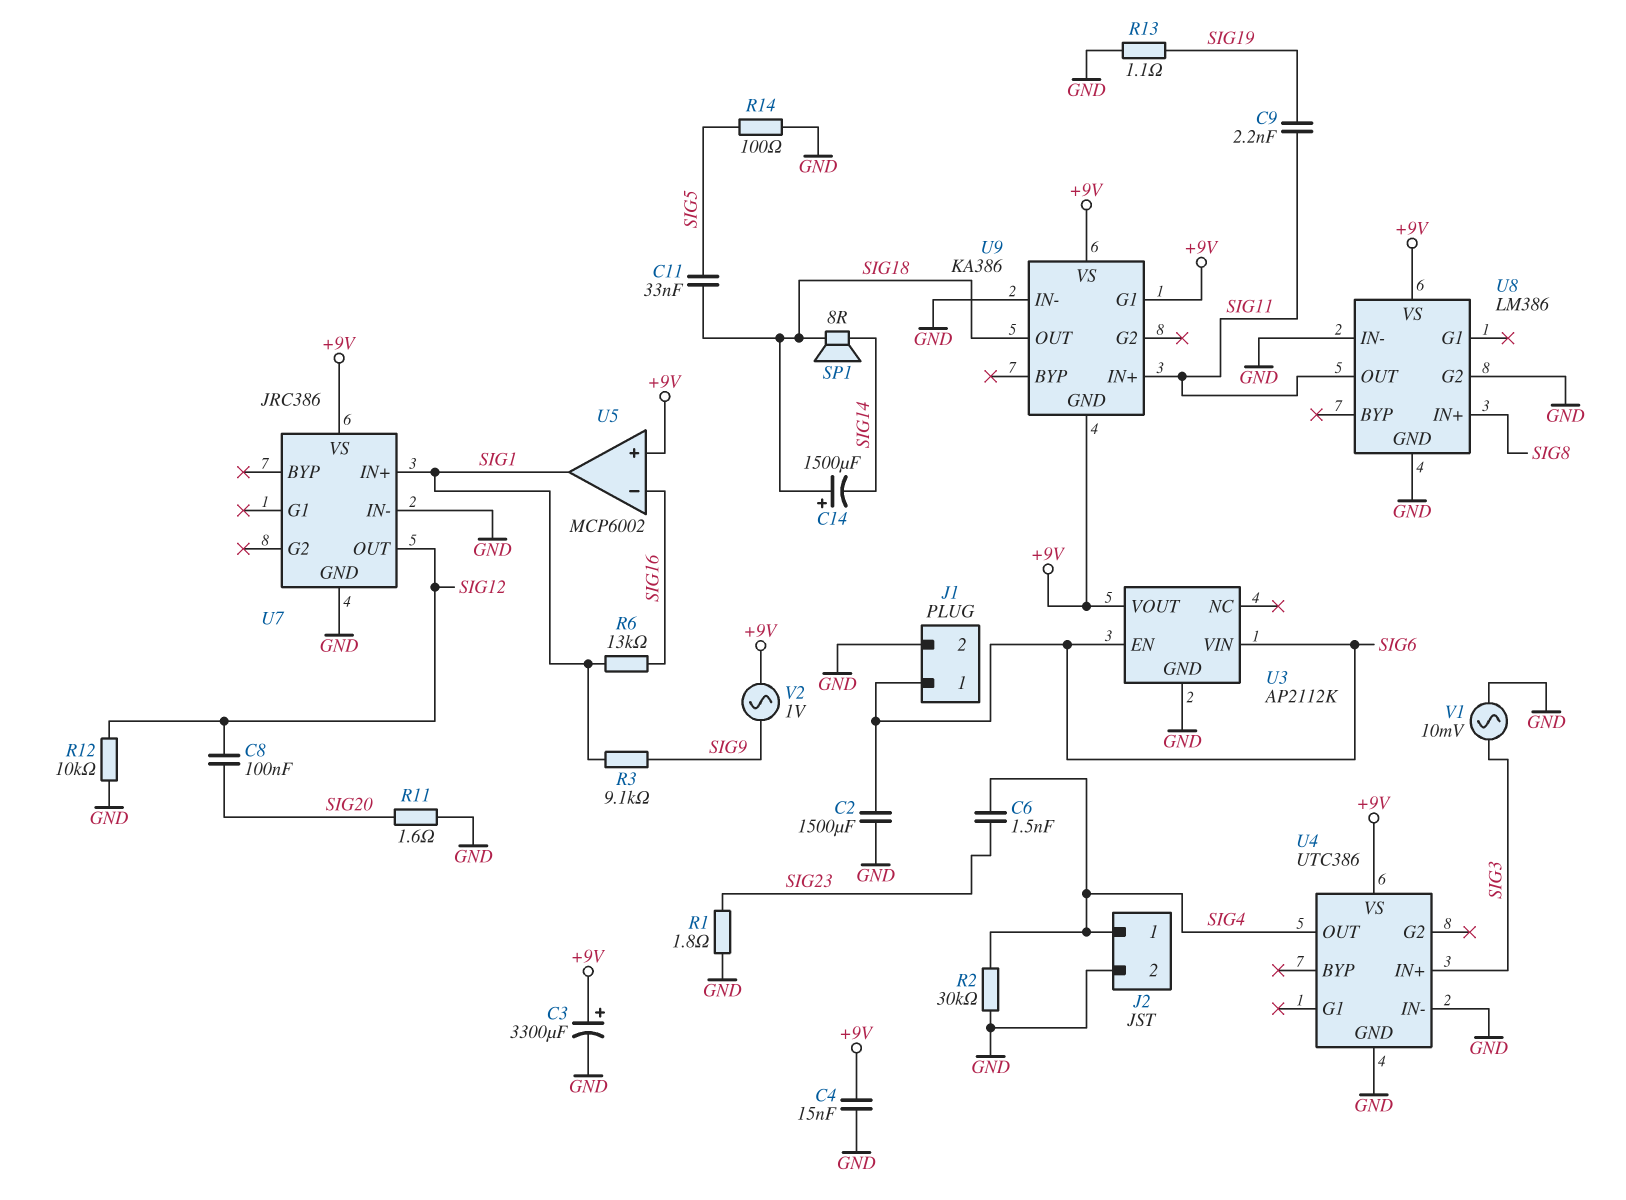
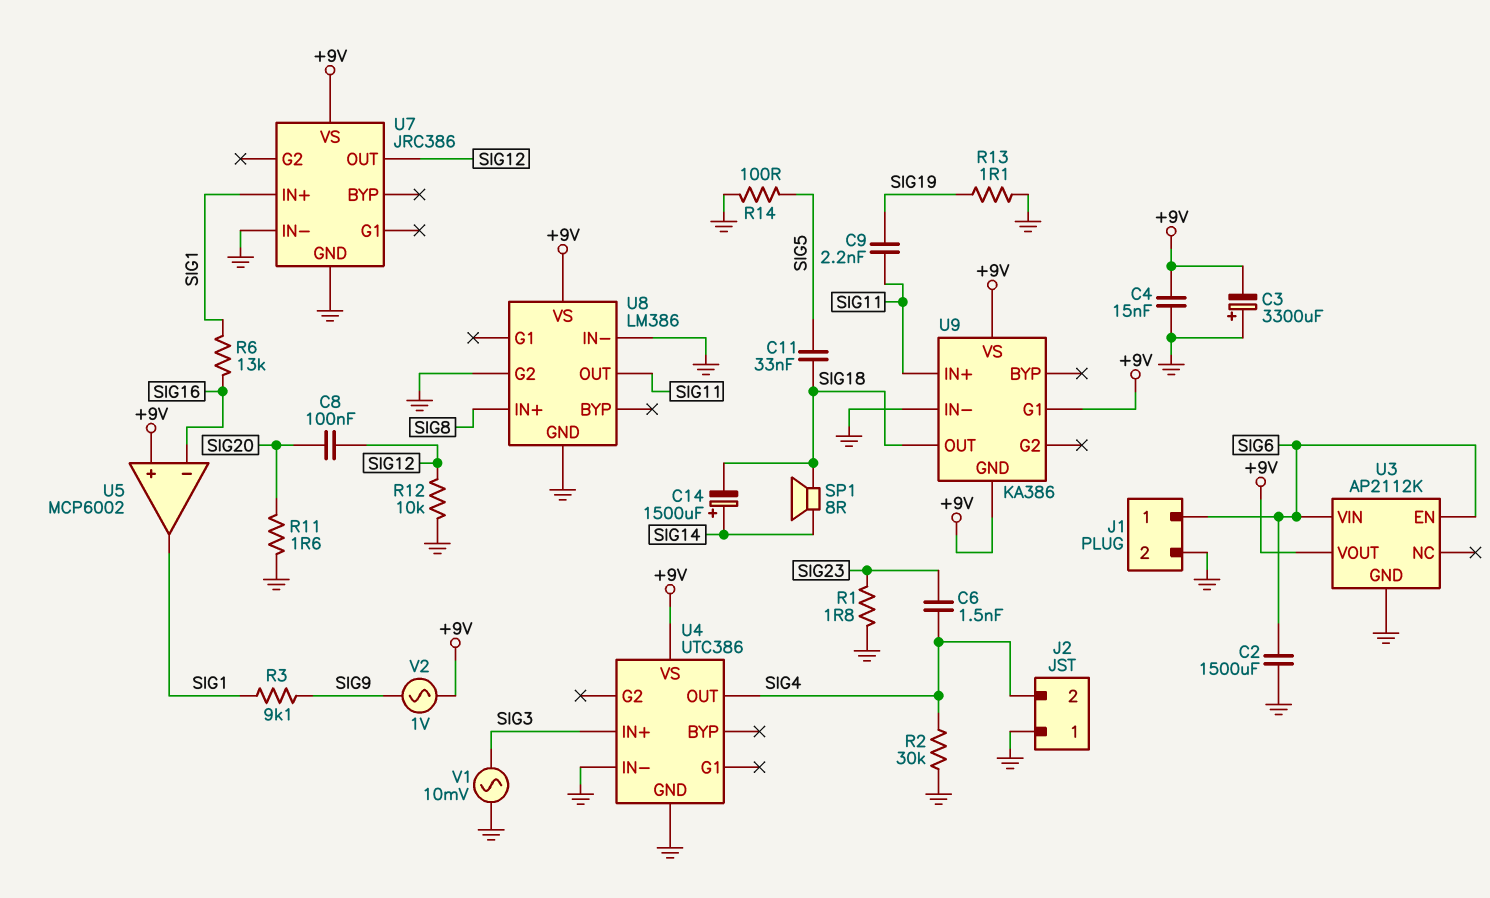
C3: 3300uF (plus +9V, minus GND) -> 3300uF (plus GND, minus +9V)
C14: 1500uF (plus SIG18, minus SIG14) -> 1500uF (plus SIG14, minus SIG18)
J2 pin 1: SIG4 -> GND
J2 pin 2: GND -> SIG4

